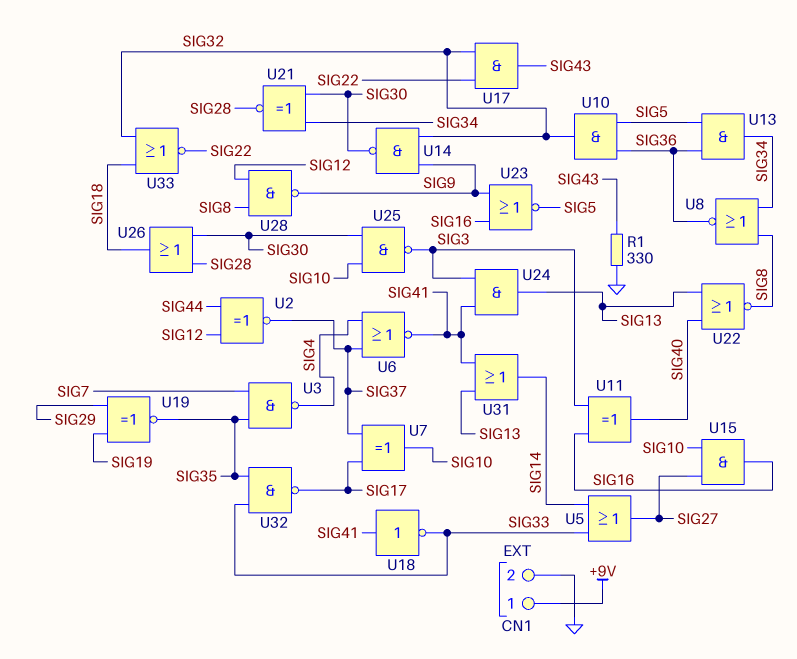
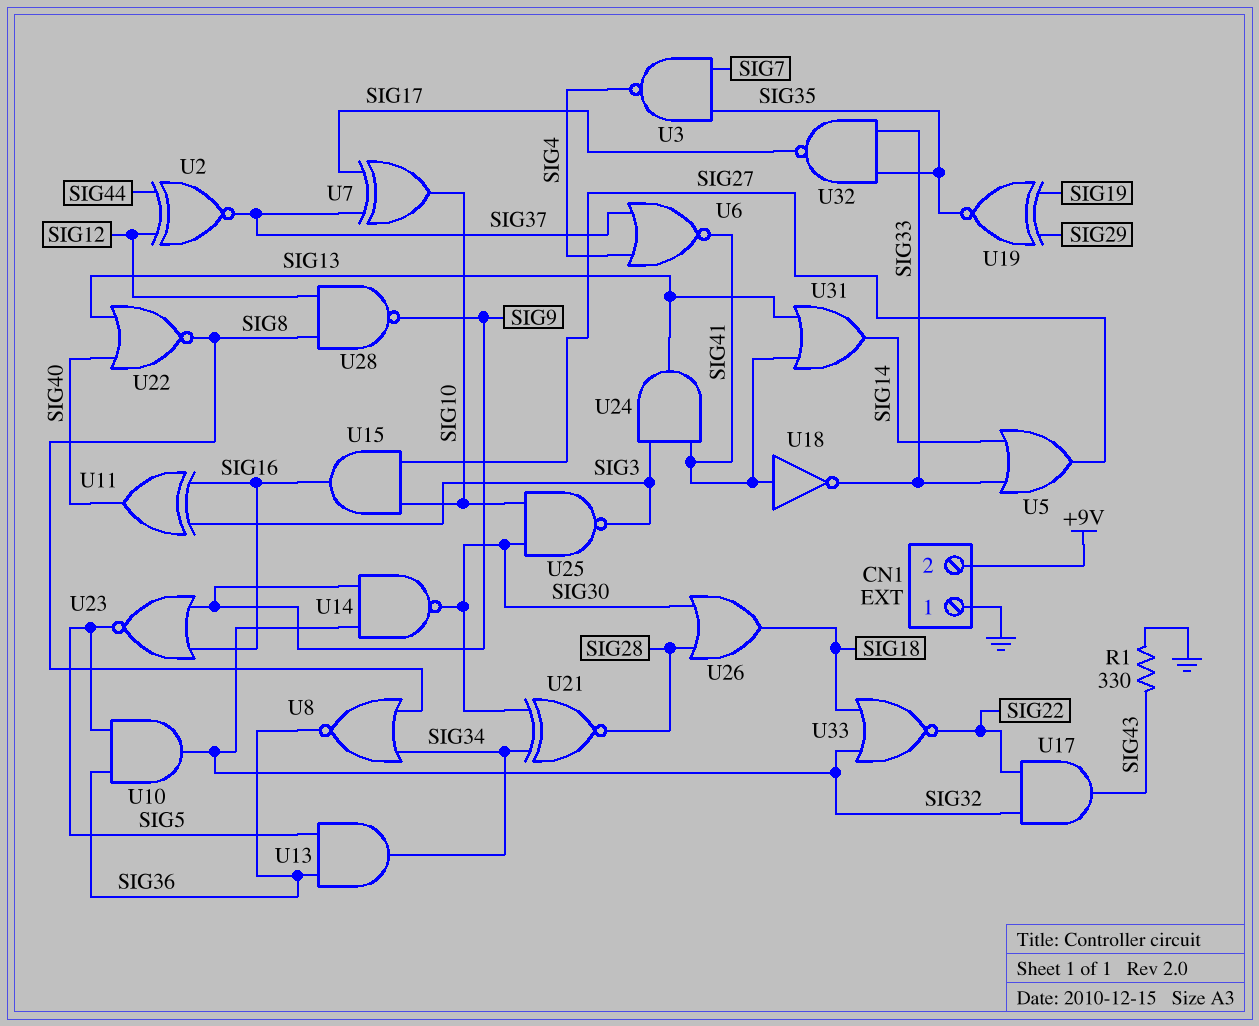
CN1 pin 1: +9V -> GND
CN1 pin 2: GND -> +9V

